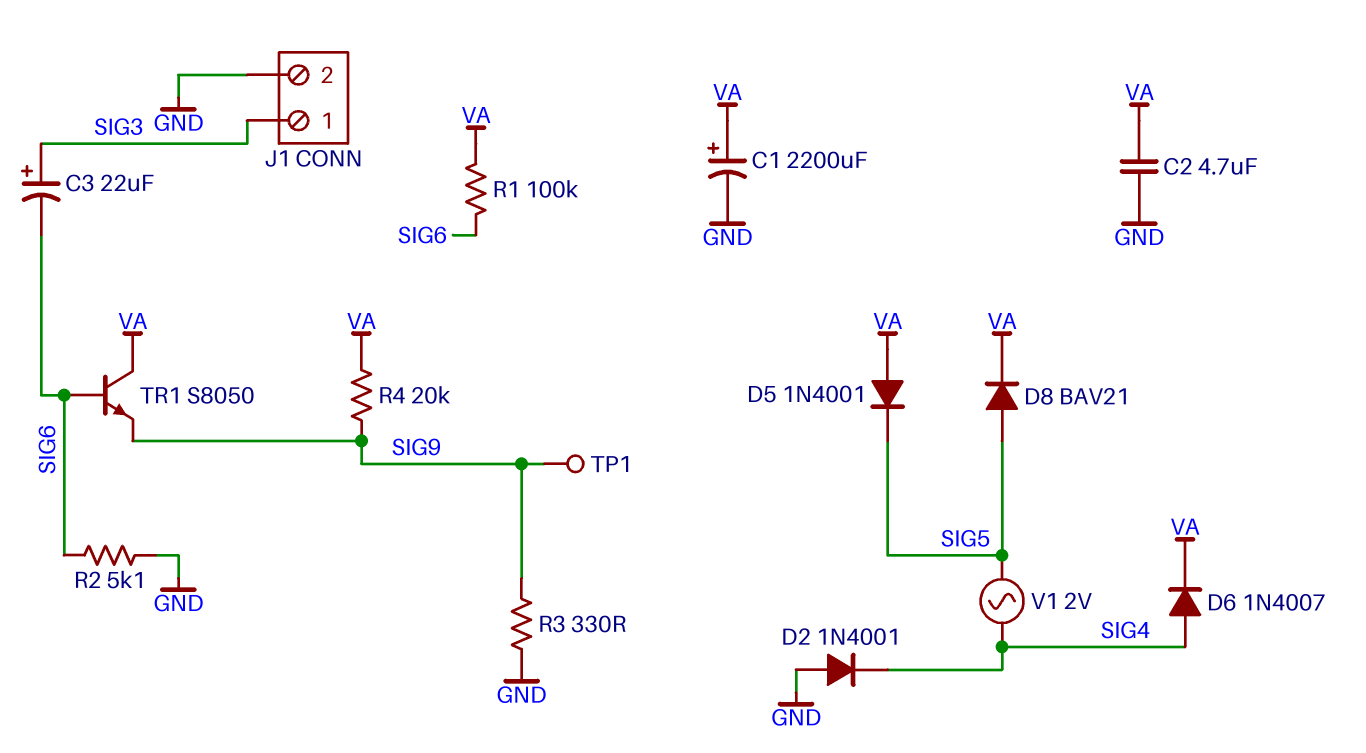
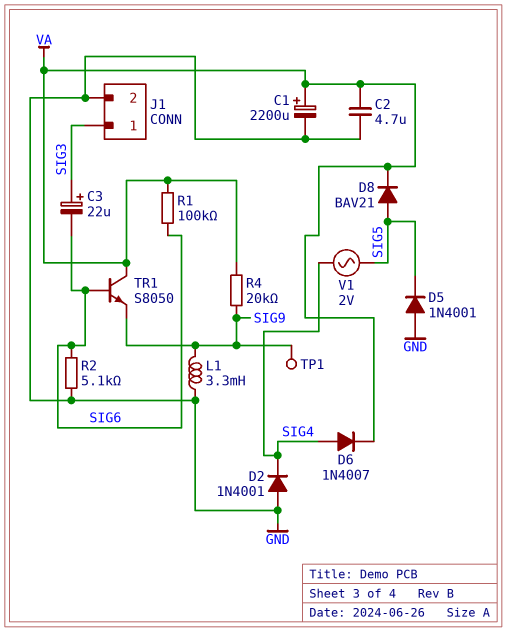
D5: diode 1N4001 (A VA, K SIG5) -> diode 1N4001 (A GND, K SIG5)
L1: none -> 3.3mH (GND, SIG9)
R3: 330 (GND, SIG9) -> none

